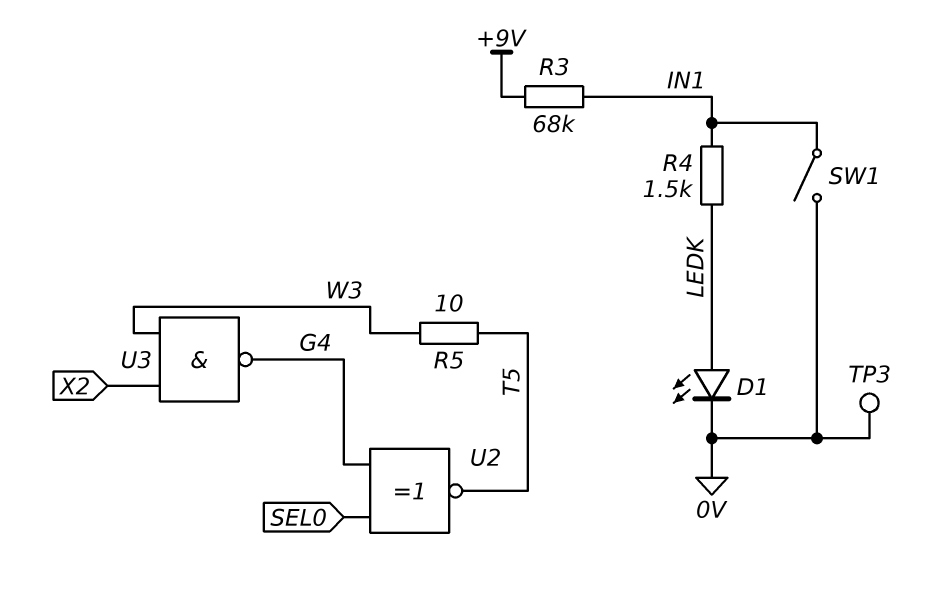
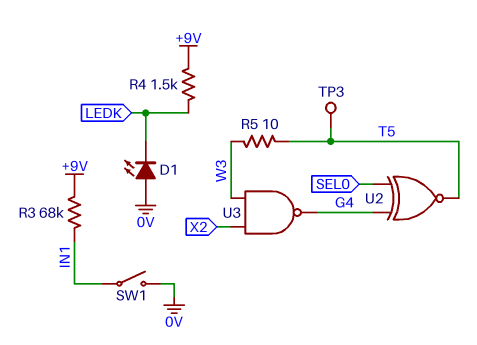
D1: LED (A LEDK, K 0V) -> LED (A 0V, K LEDK)
R4: 1.5k (IN1, LEDK) -> 1.5k (+9V, LEDK)
TP3: test point (0V) -> test point (T5)

